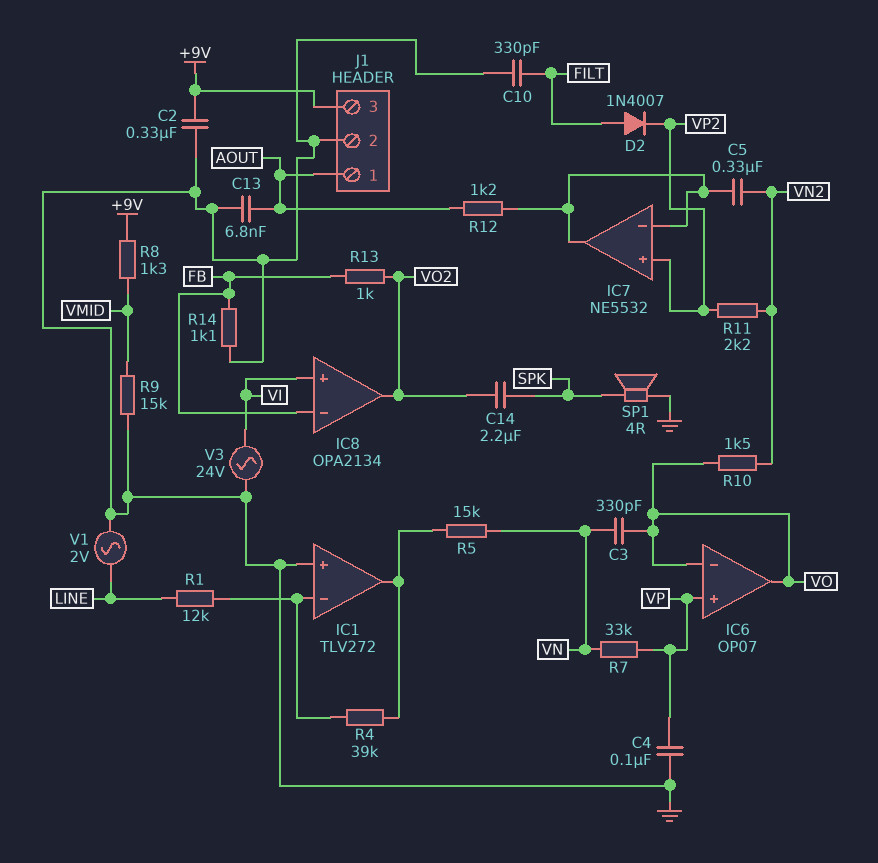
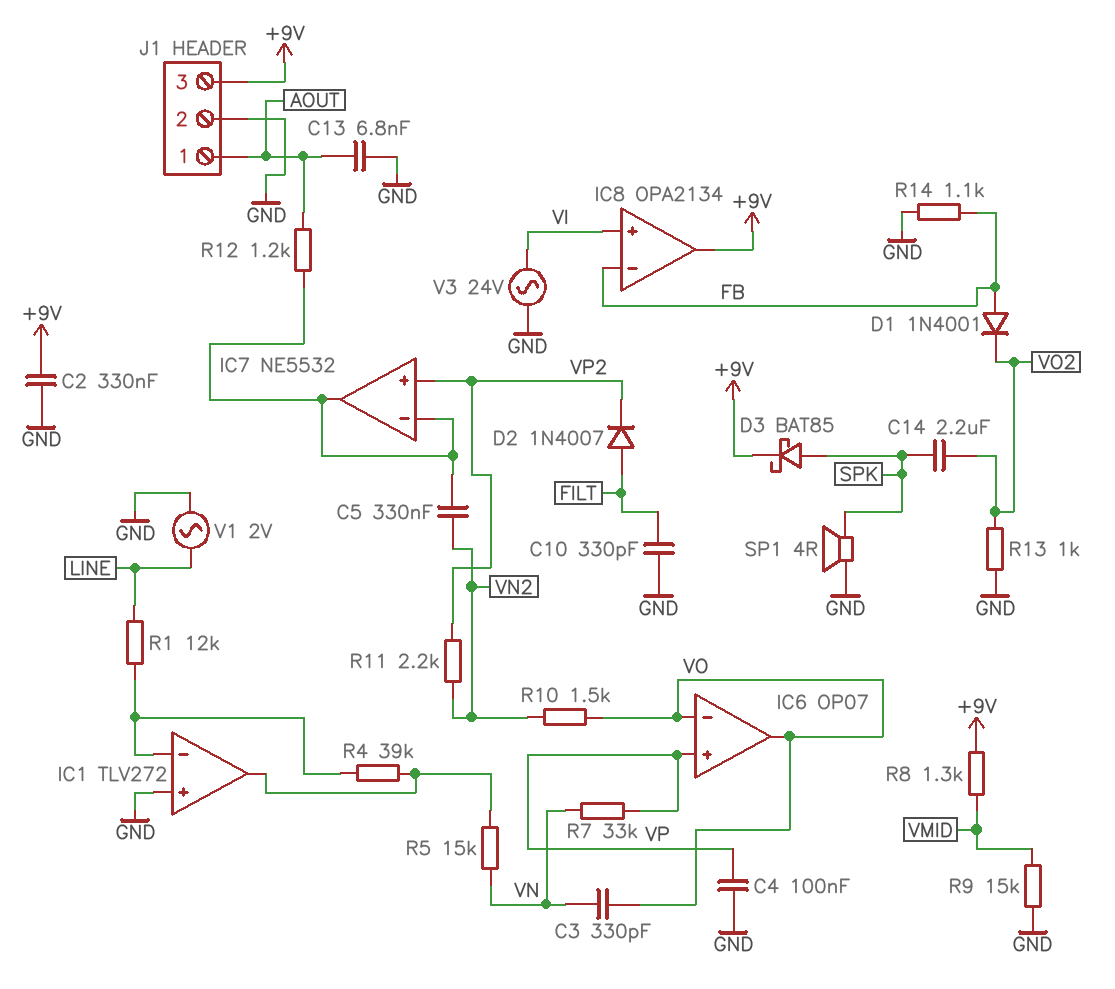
D1: none -> diode 1N4001 (A FB, K VO2)
D3: none -> schottky BAT85 (A SPK, K +9V)
IC8 pin out: VO2 -> +9V
R13: 1k (FB, VO2) -> 1k (GND, VO2)

